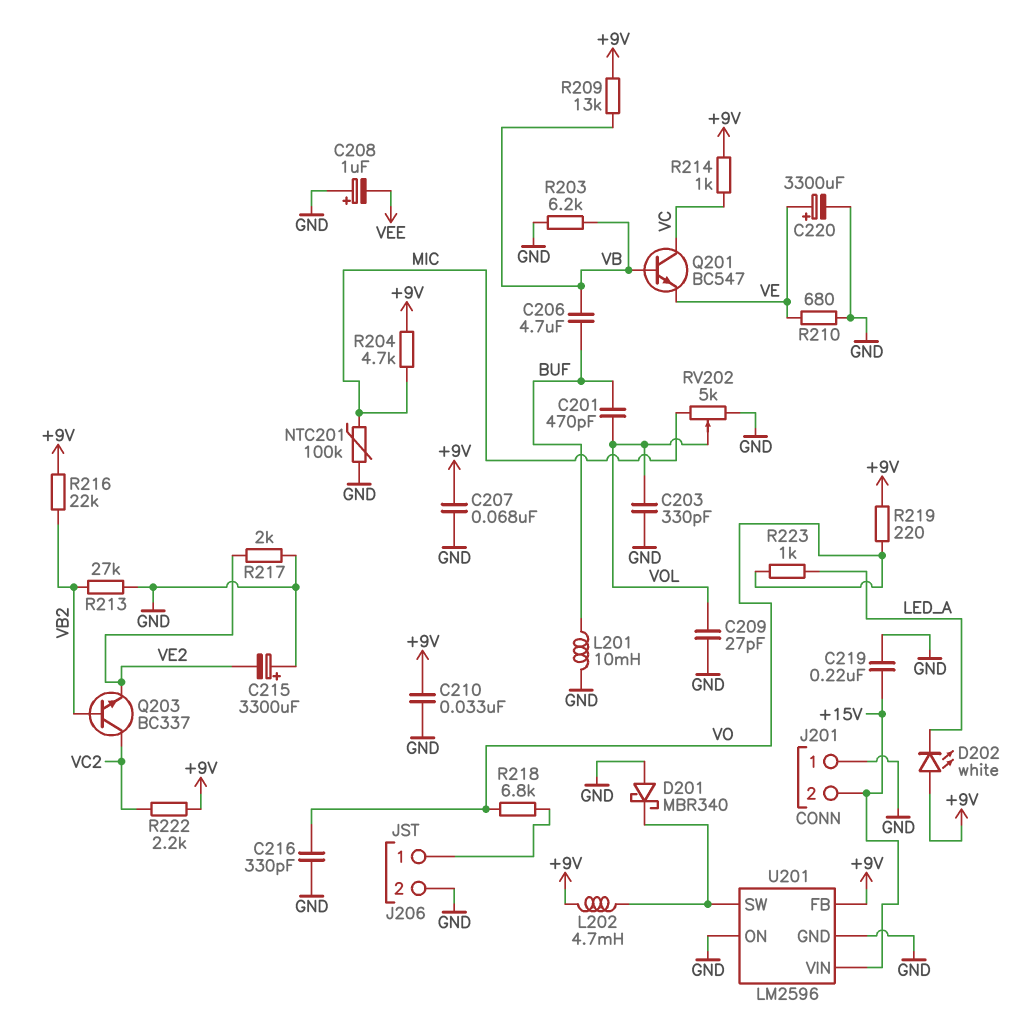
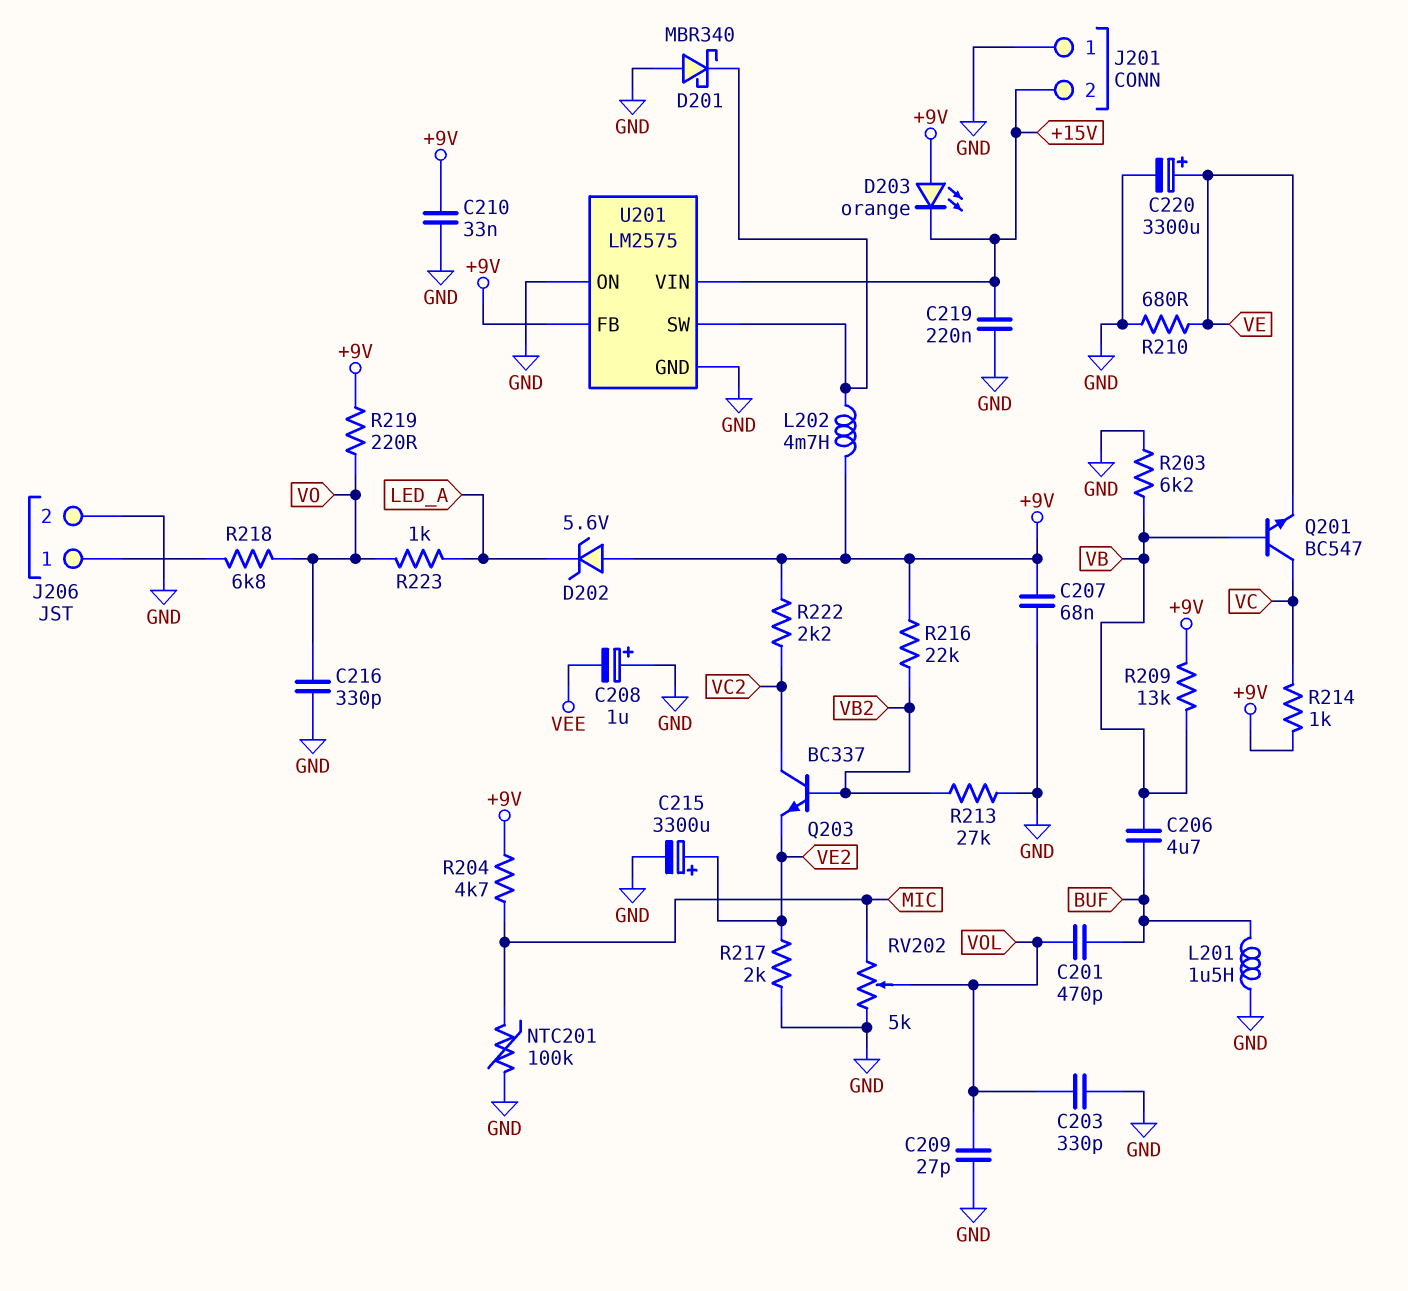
C215: 3300uF (plus GND, minus VE2) -> 3300uF (plus VE2, minus GND)
D202: LED white (A +9V, K LED_A) -> zener 5.6V (A +9V, K LED_A)
D203: none -> LED orange (A +9V, K +15V)
L201: 10mH (BUF, GND) -> 1.5uH (BUF, GND)
U201: LM2596 -> LM2575

